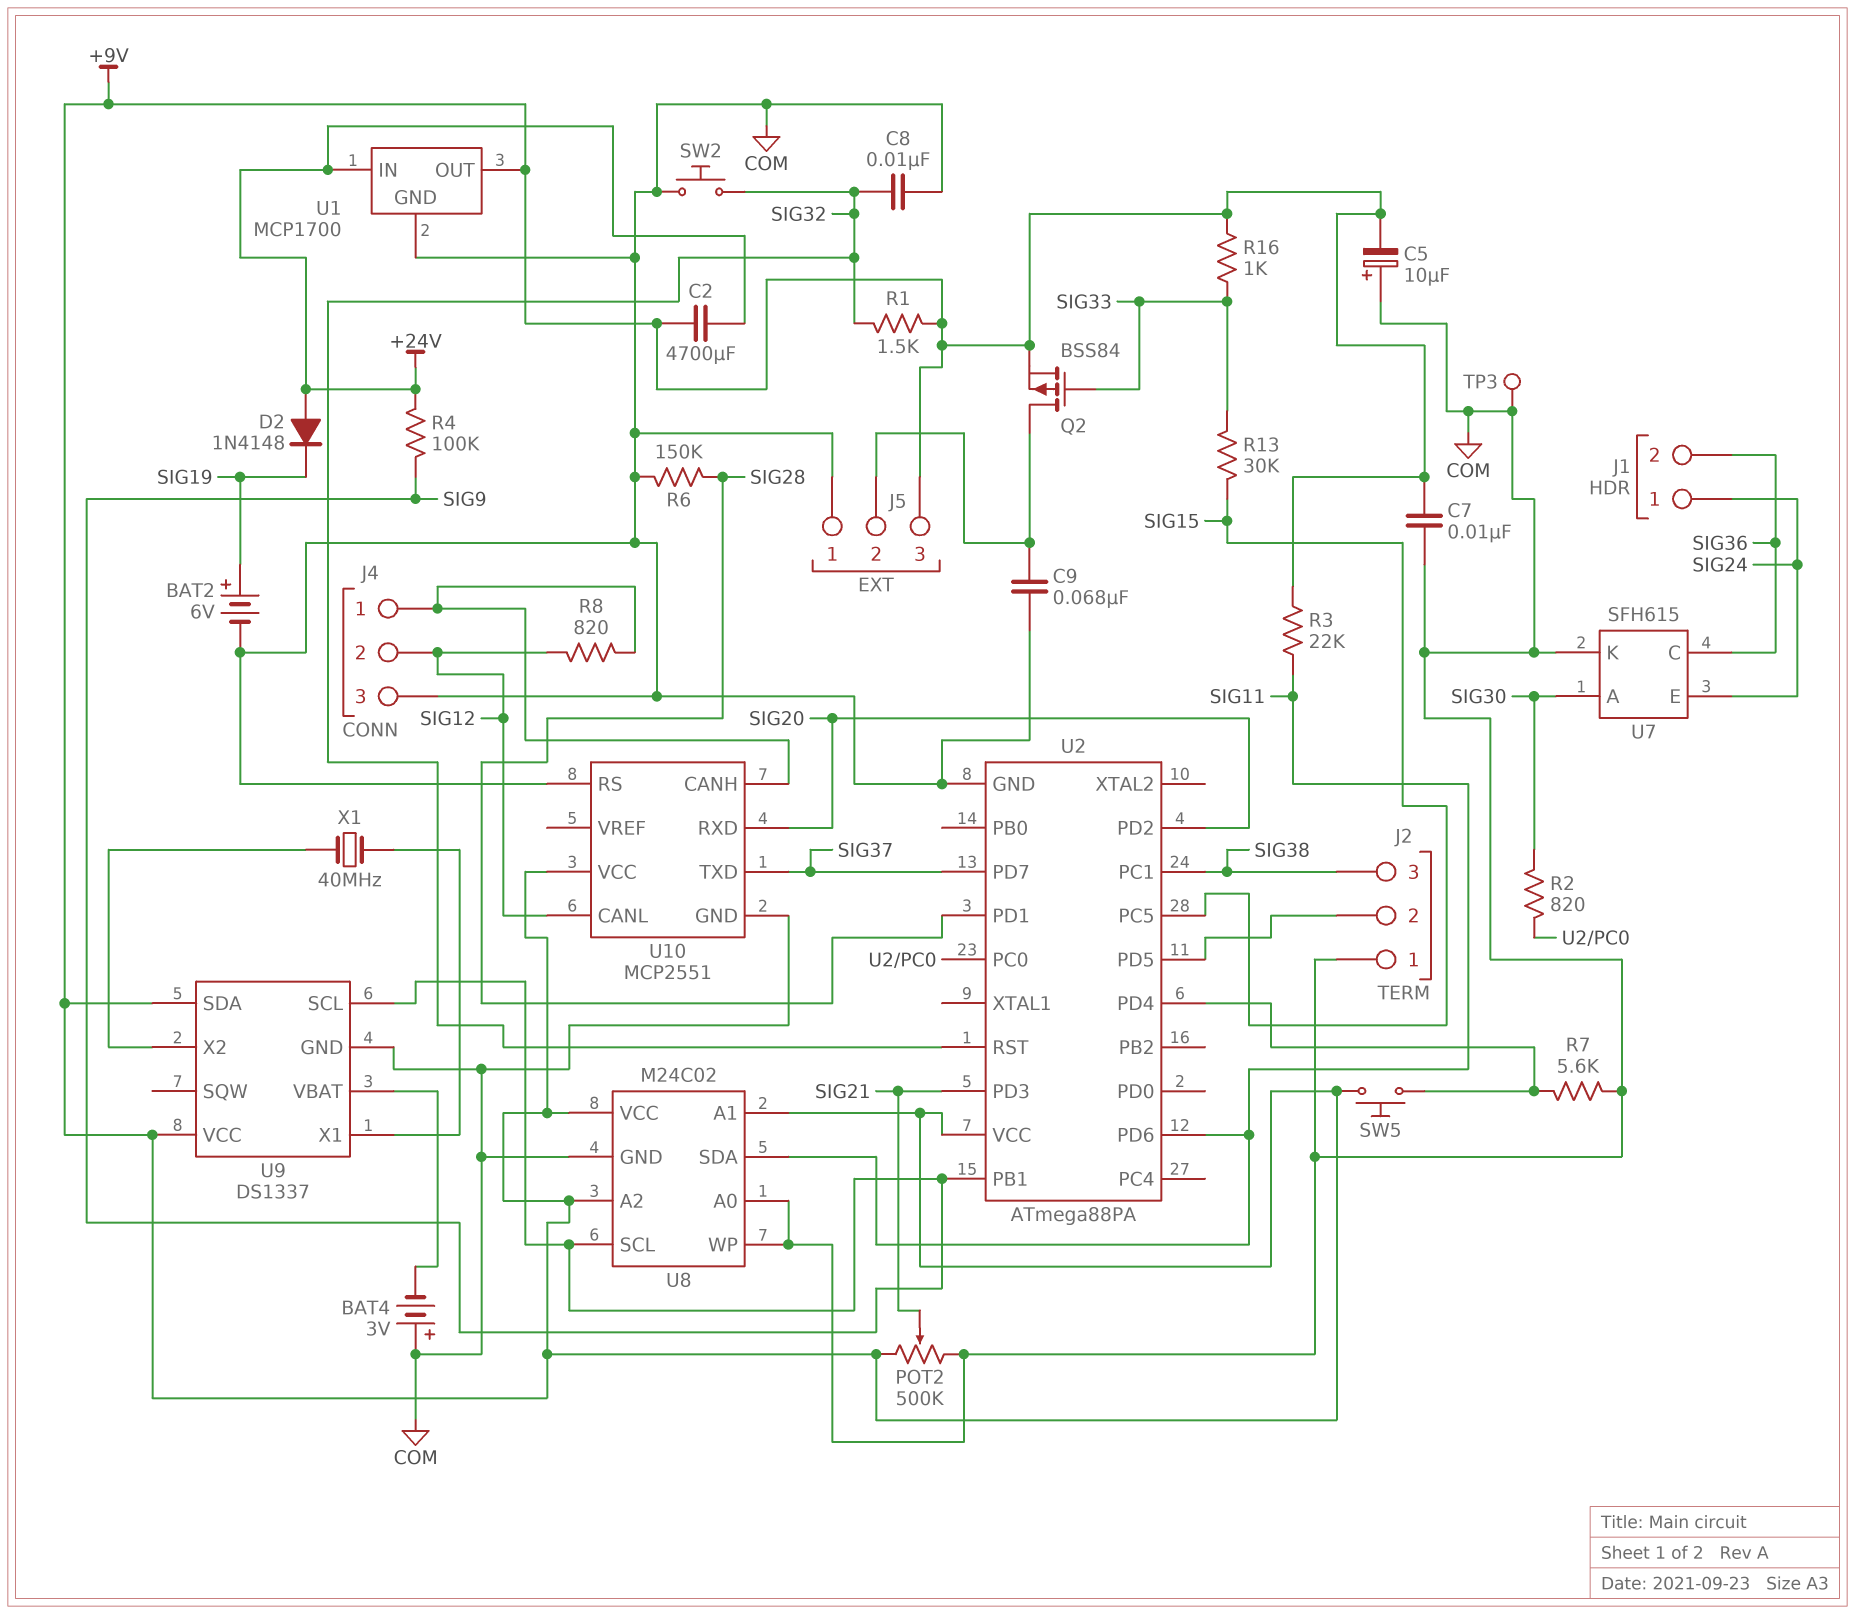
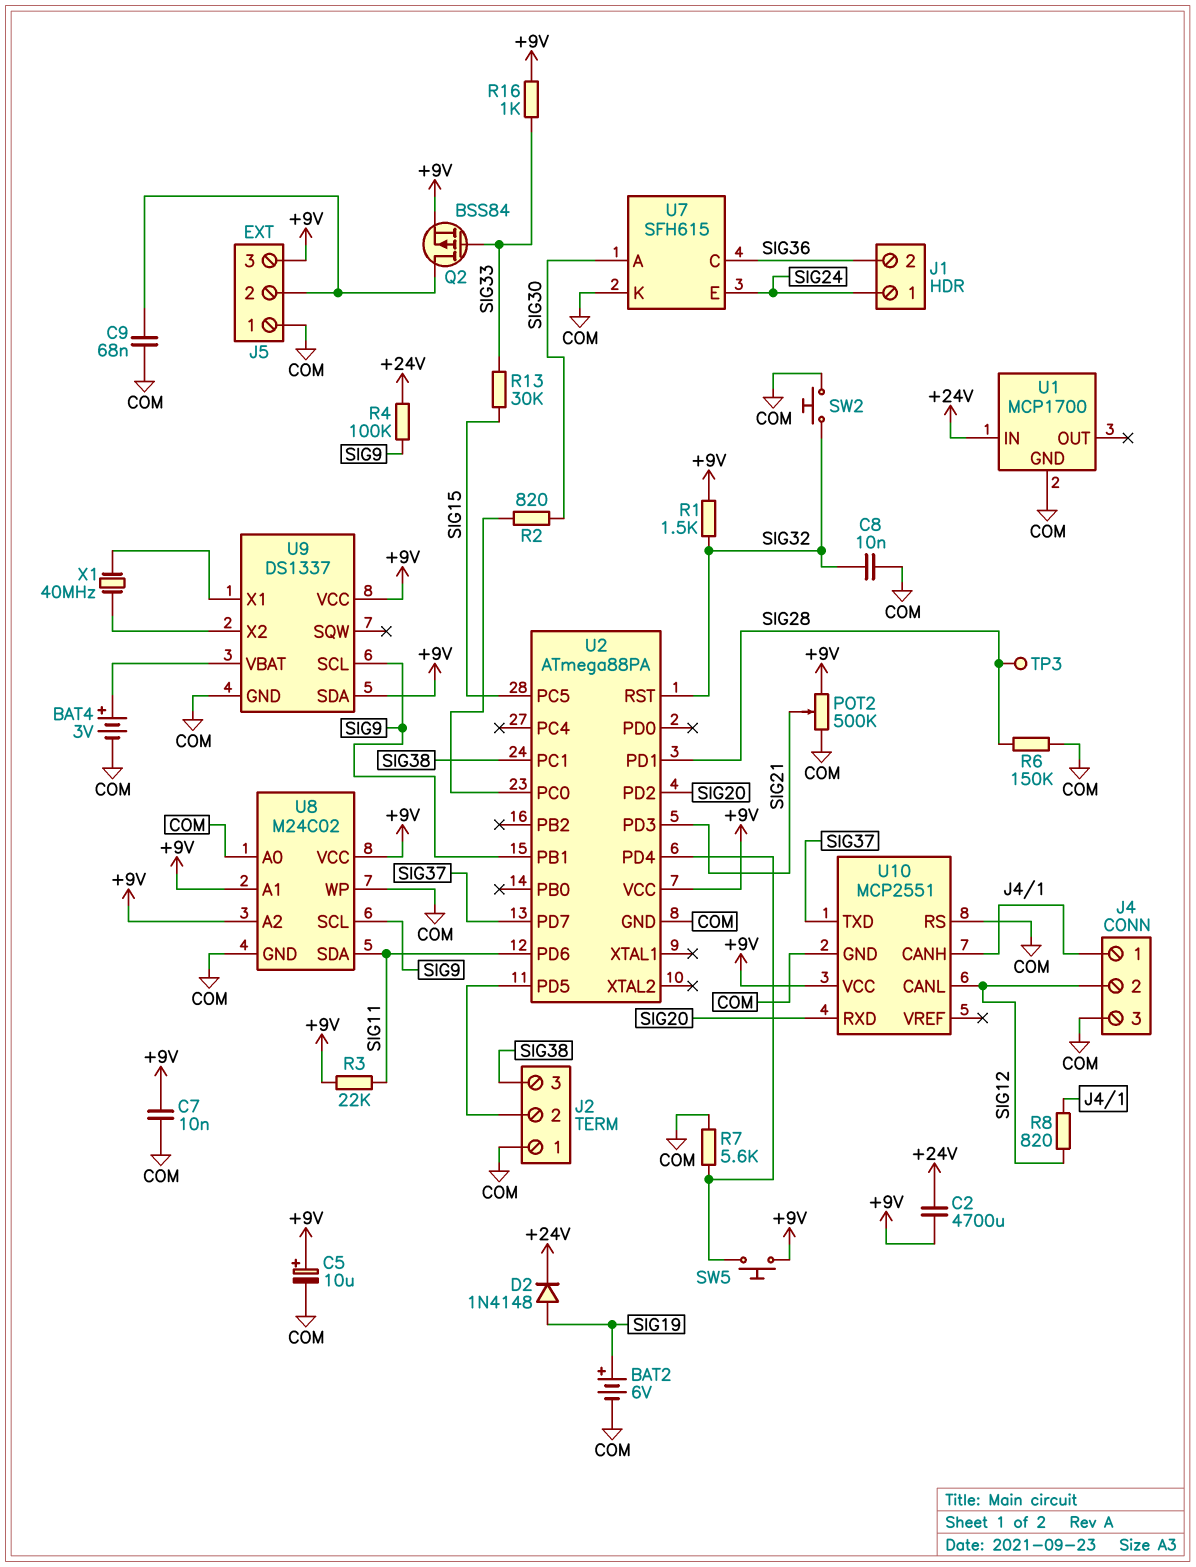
BAT4: 3V (plus COM, minus U9/VBAT) -> 3V (plus U9/VBAT, minus COM)
C5: 10uF (plus COM, minus +9V) -> 10uF (plus +9V, minus COM)
D2: diode 1N4148 (A +24V, K SIG19) -> diode 1N4148 (A SIG19, K +24V)
TP3: test point (COM) -> test point (SIG28)
U1 pin OUT: +9V -> none

